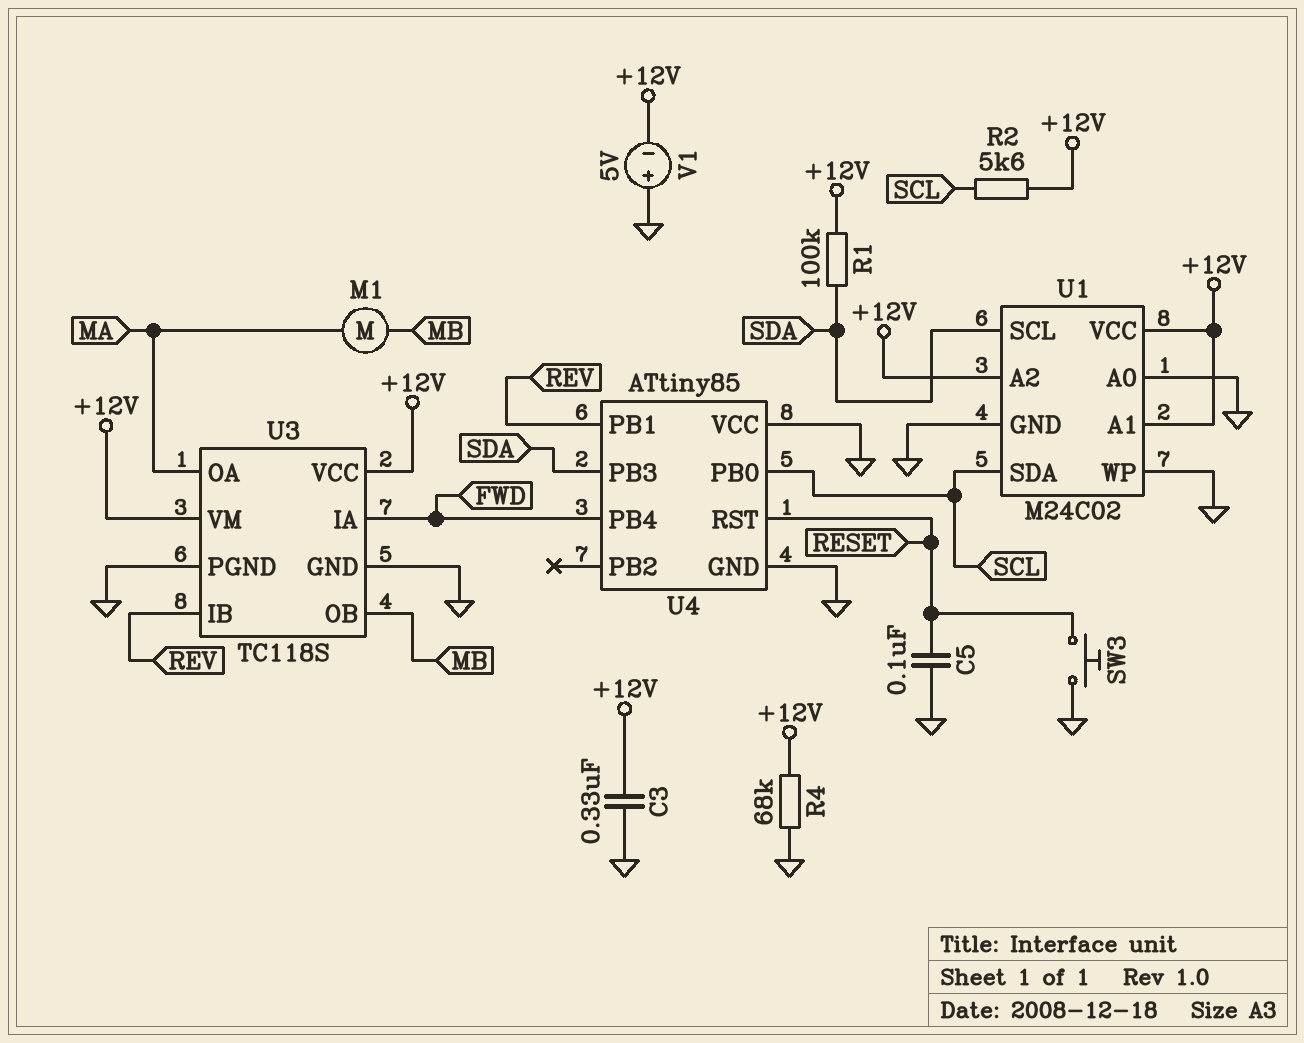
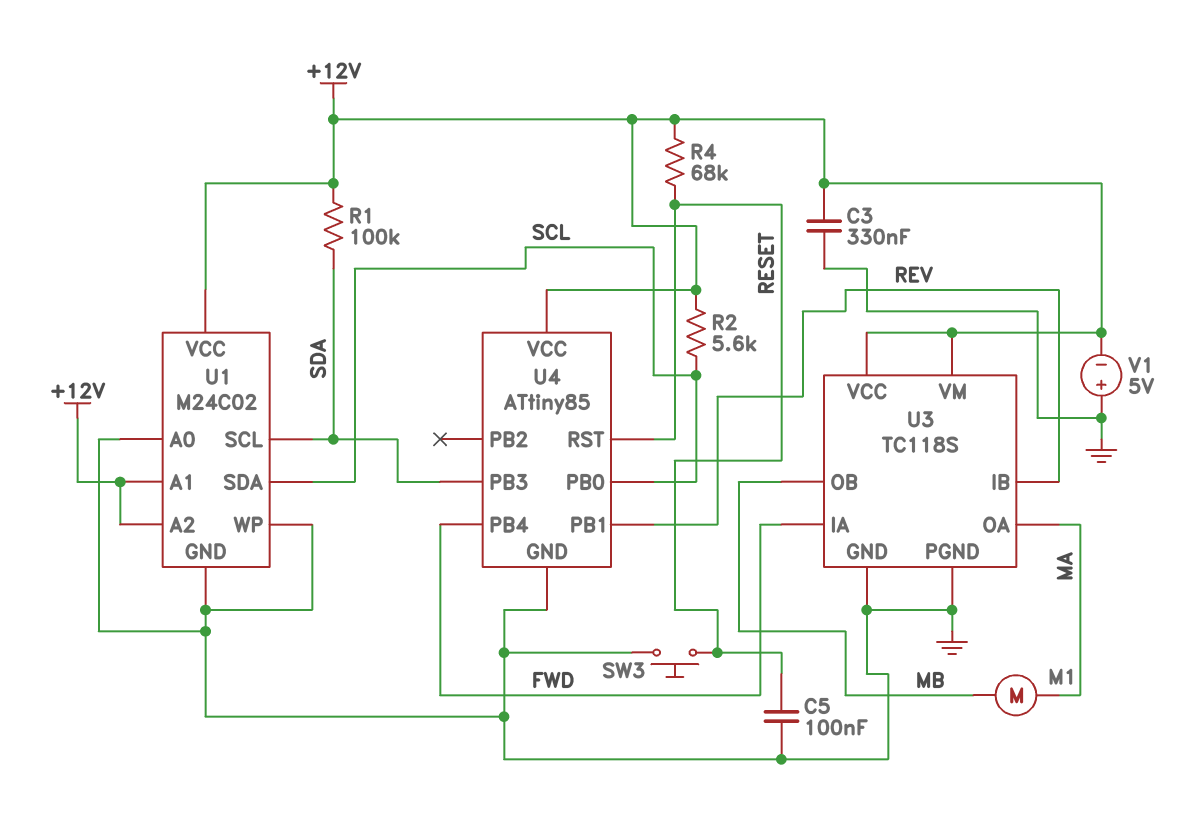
R4: 68k (+12V, GND) -> 68k (+12V, RESET)
U4 pin VCC: GND -> +12V

